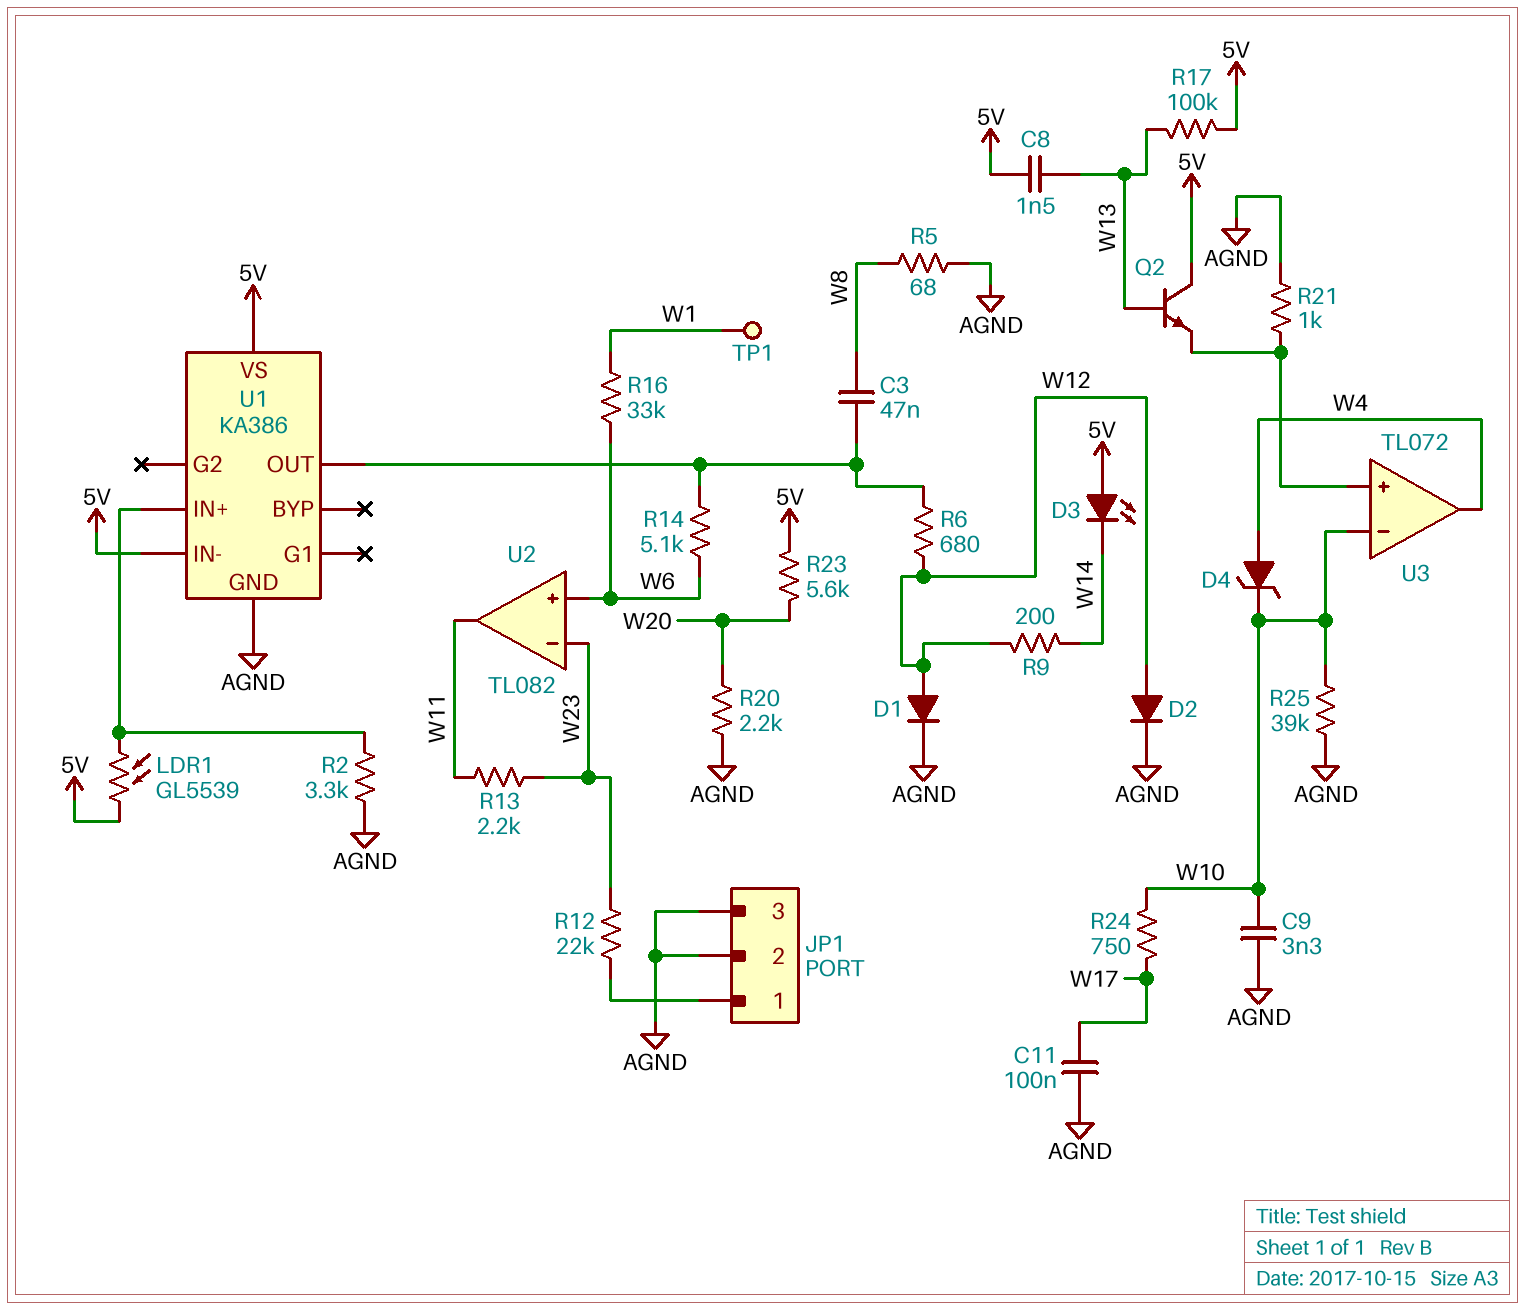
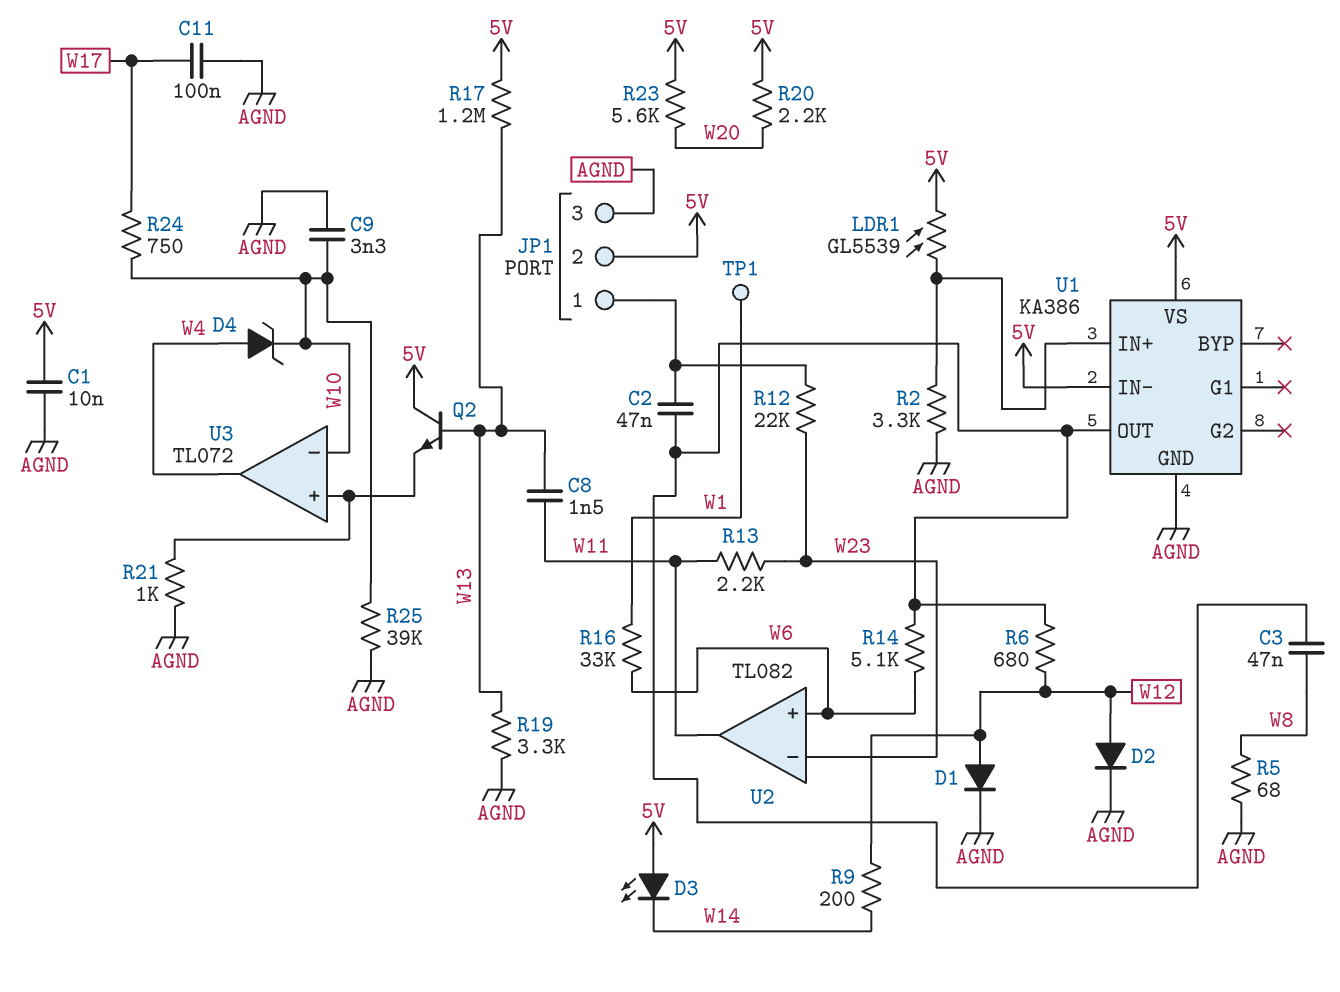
C1: none -> 10nF (5V, AGND)
C2: none -> 47nF (JP1/1, U1/OUT)
C8: 1.5nF (5V, W13) -> 1.5nF (W11, W13)
JP1 pin 2: AGND -> 5V
R17: 100k (5V, W13) -> 1.2M (5V, W13)
R19: none -> 3.3k (AGND, W13)
R20: 2.2k (AGND, W20) -> 2.2k (5V, W20)

